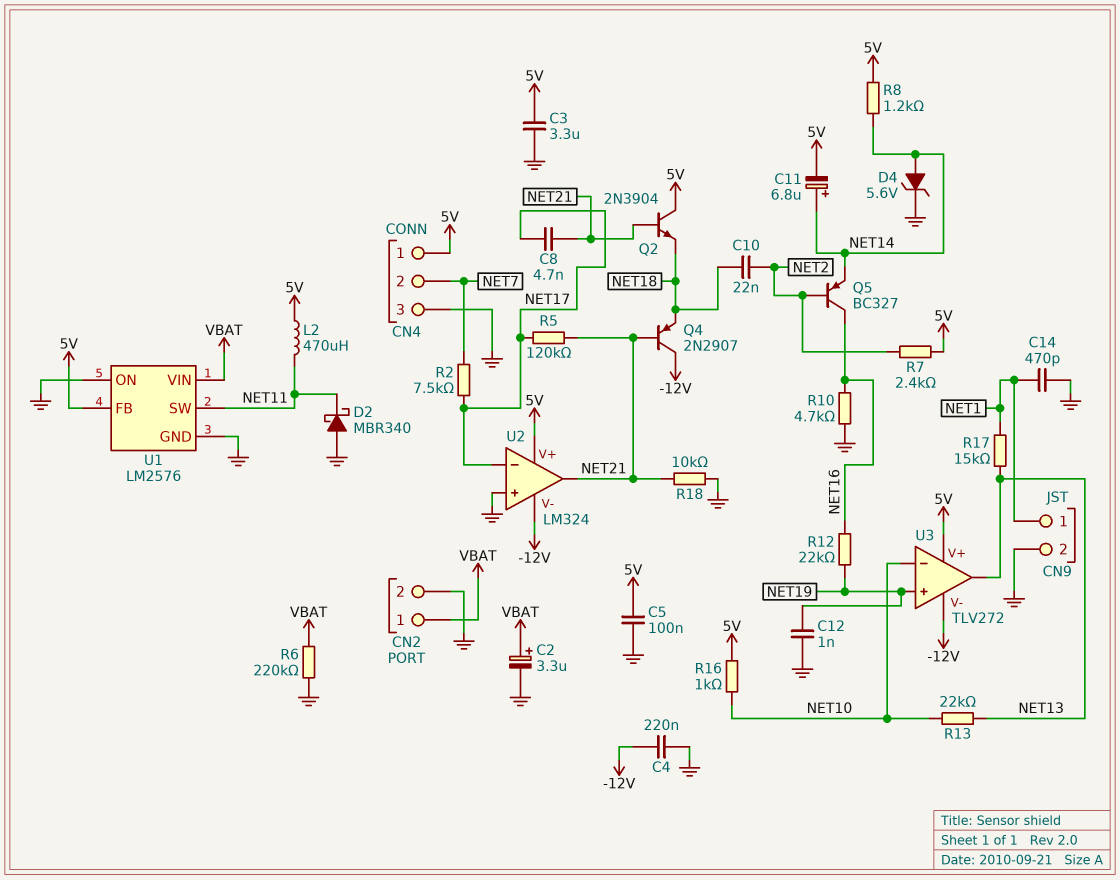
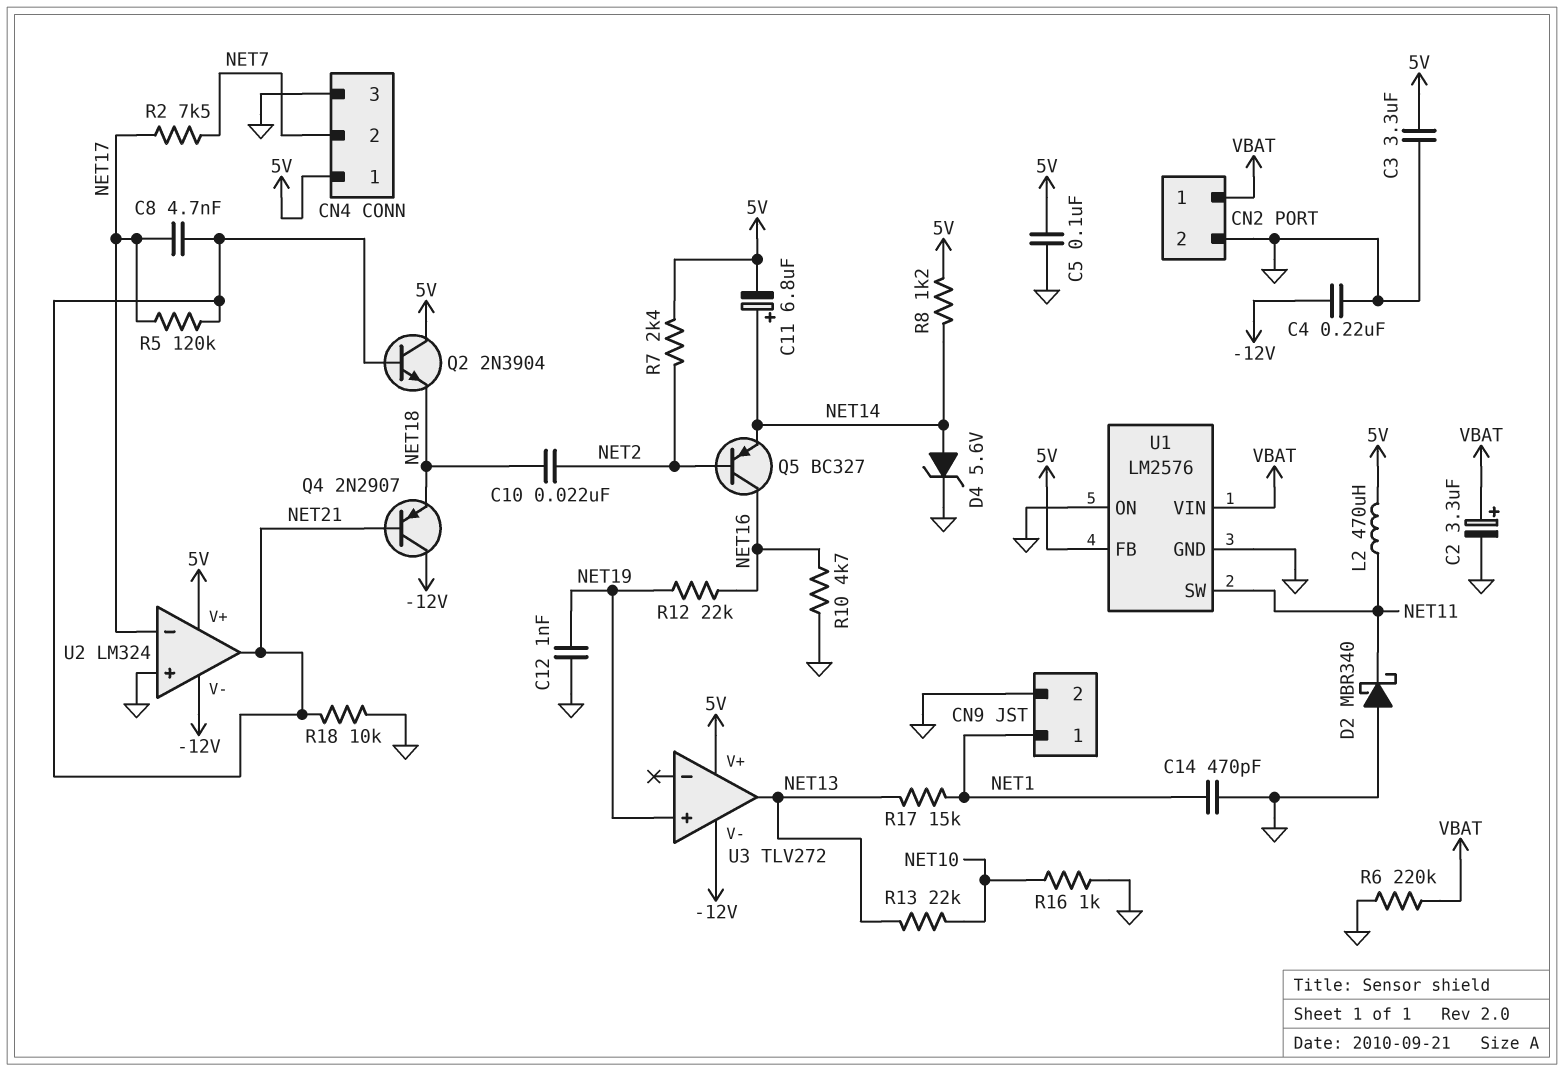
R16: 1k (5V, NET10) -> 1k (GND, NET10)
U3 pin in-: NET10 -> none

